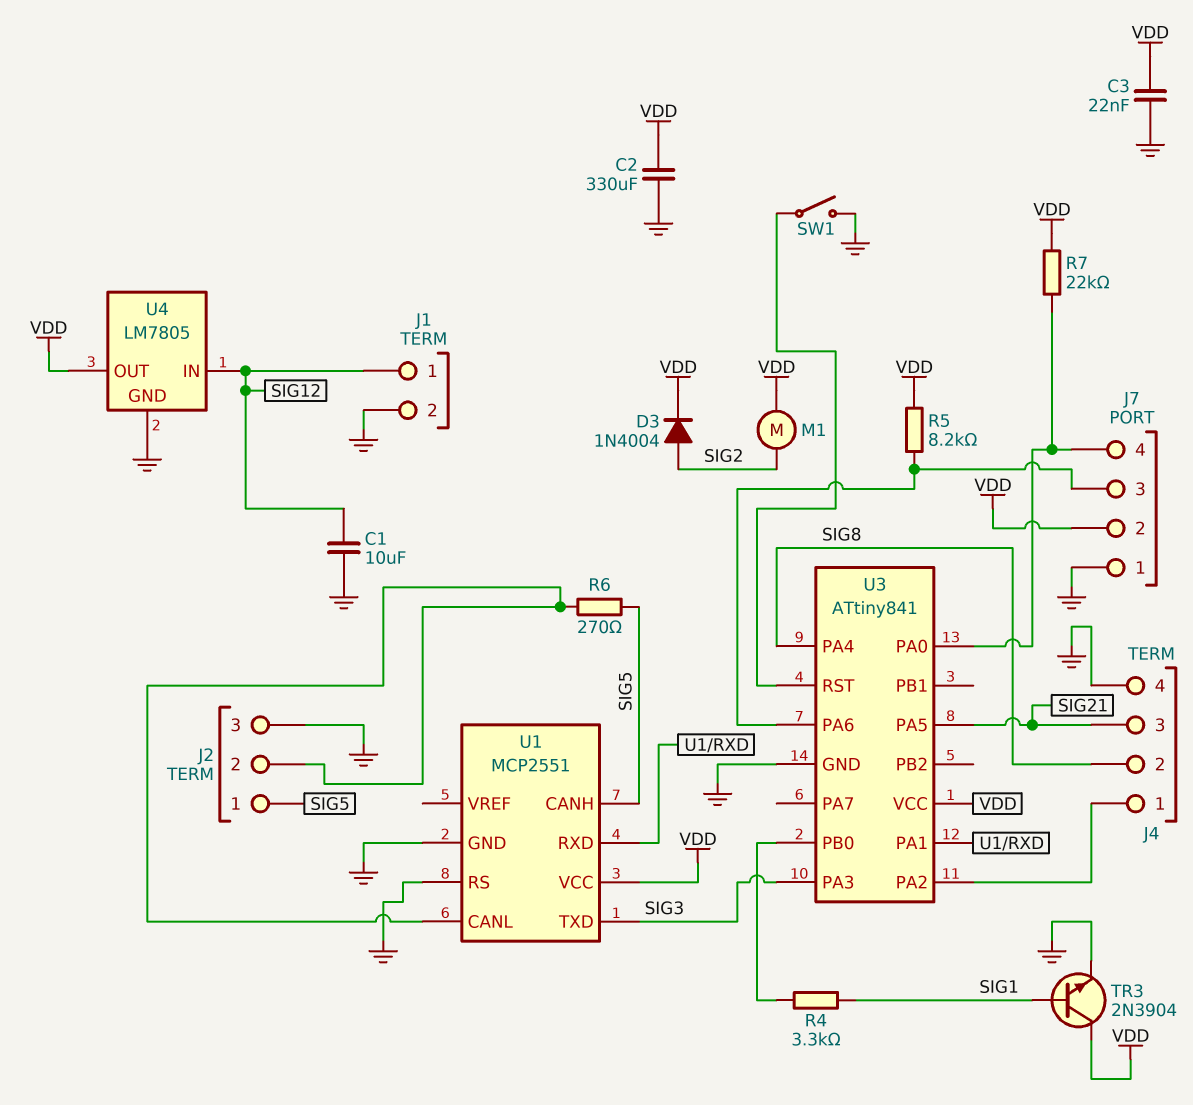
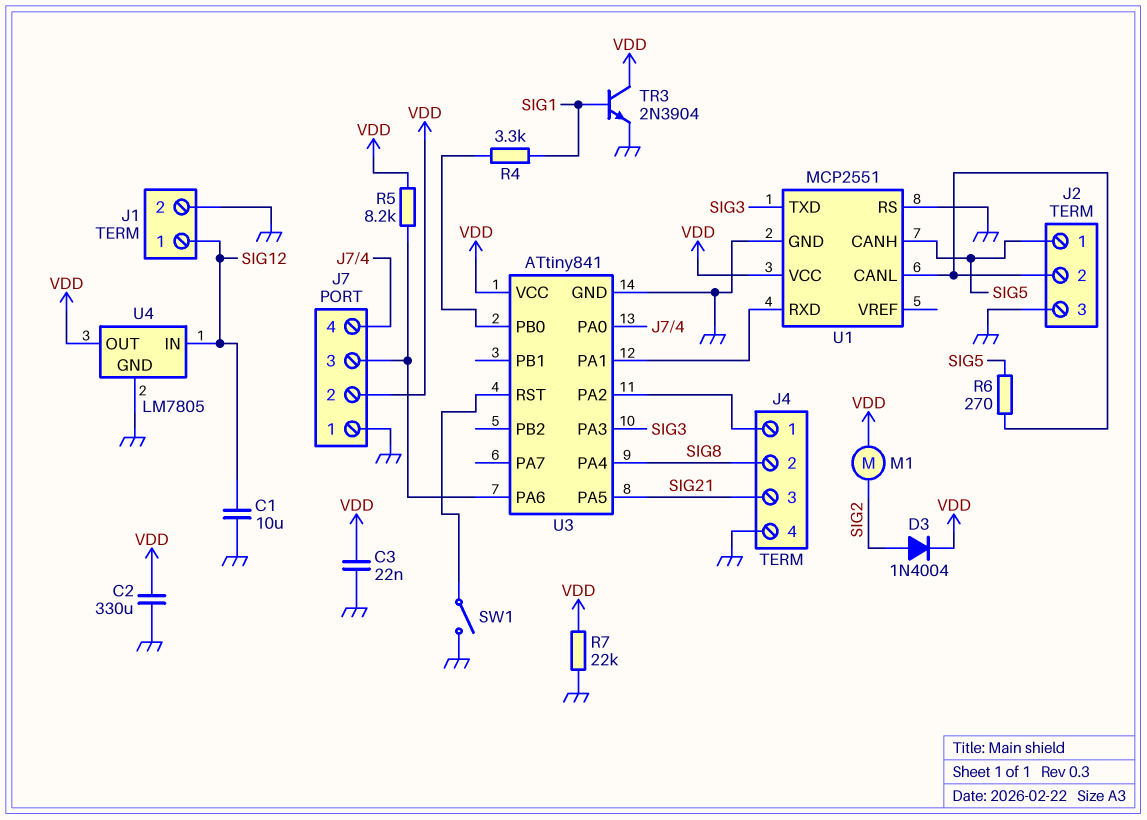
R7: 22k (J7/4, VDD) -> 22k (GND, VDD)

